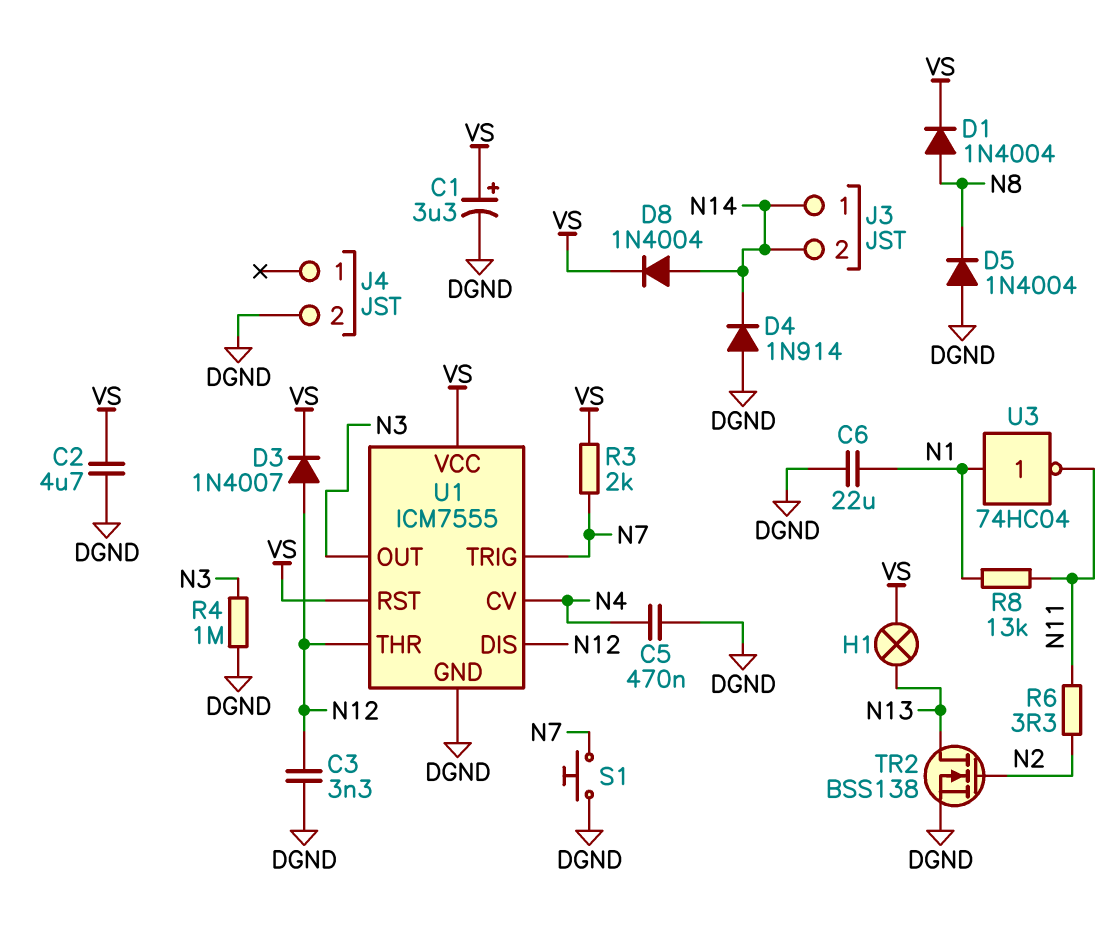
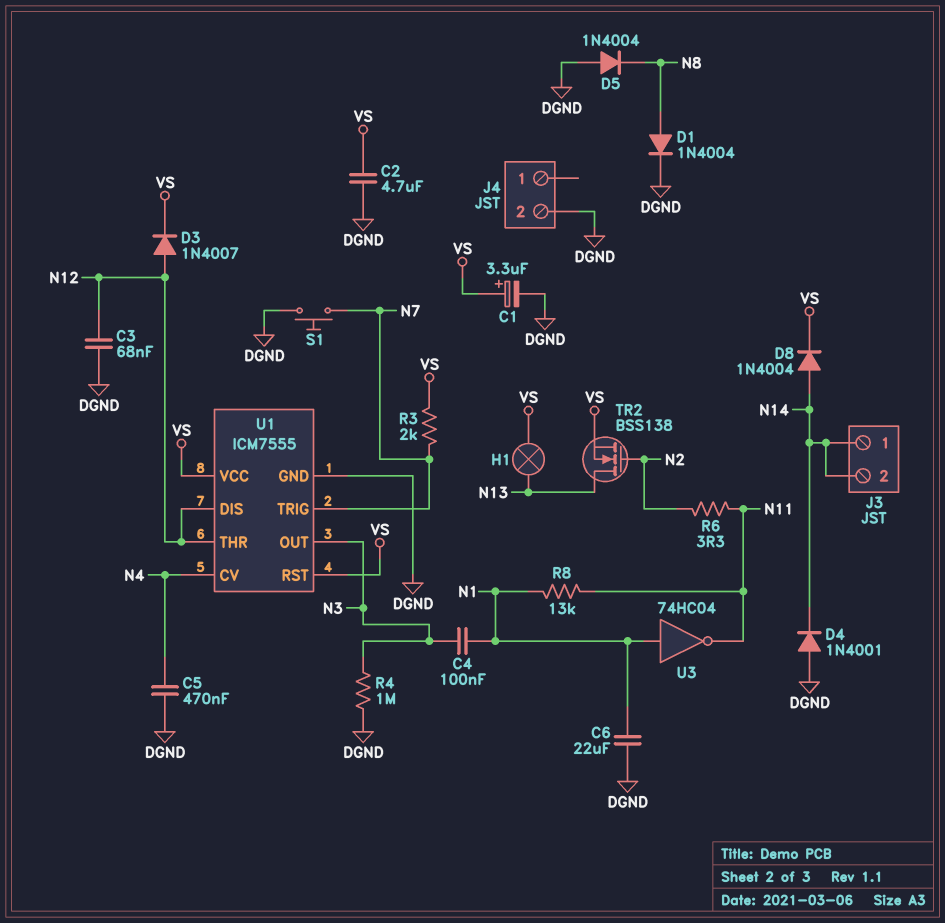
C3: 3.3nF (DGND, N12) -> 68nF (DGND, N12)
C4: none -> 100nF (N1, N3)
D1: diode 1N4004 (A N8, K VS) -> diode 1N4004 (A N8, K DGND)
D4: diode 1N914 (A DGND, K N14) -> diode 1N4001 (A DGND, K N14)
TR2: NMOS BSS138 (G N2, D N13, S DGND) -> NMOS BSS138 (G N2, D N13, S VS)

